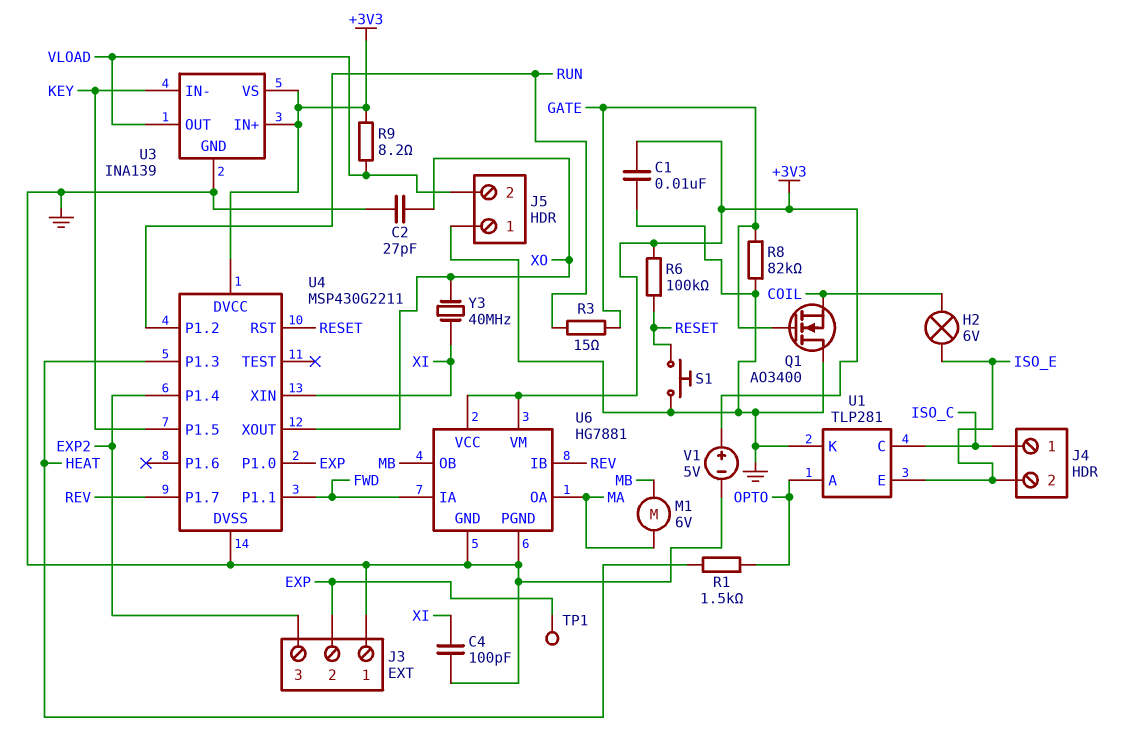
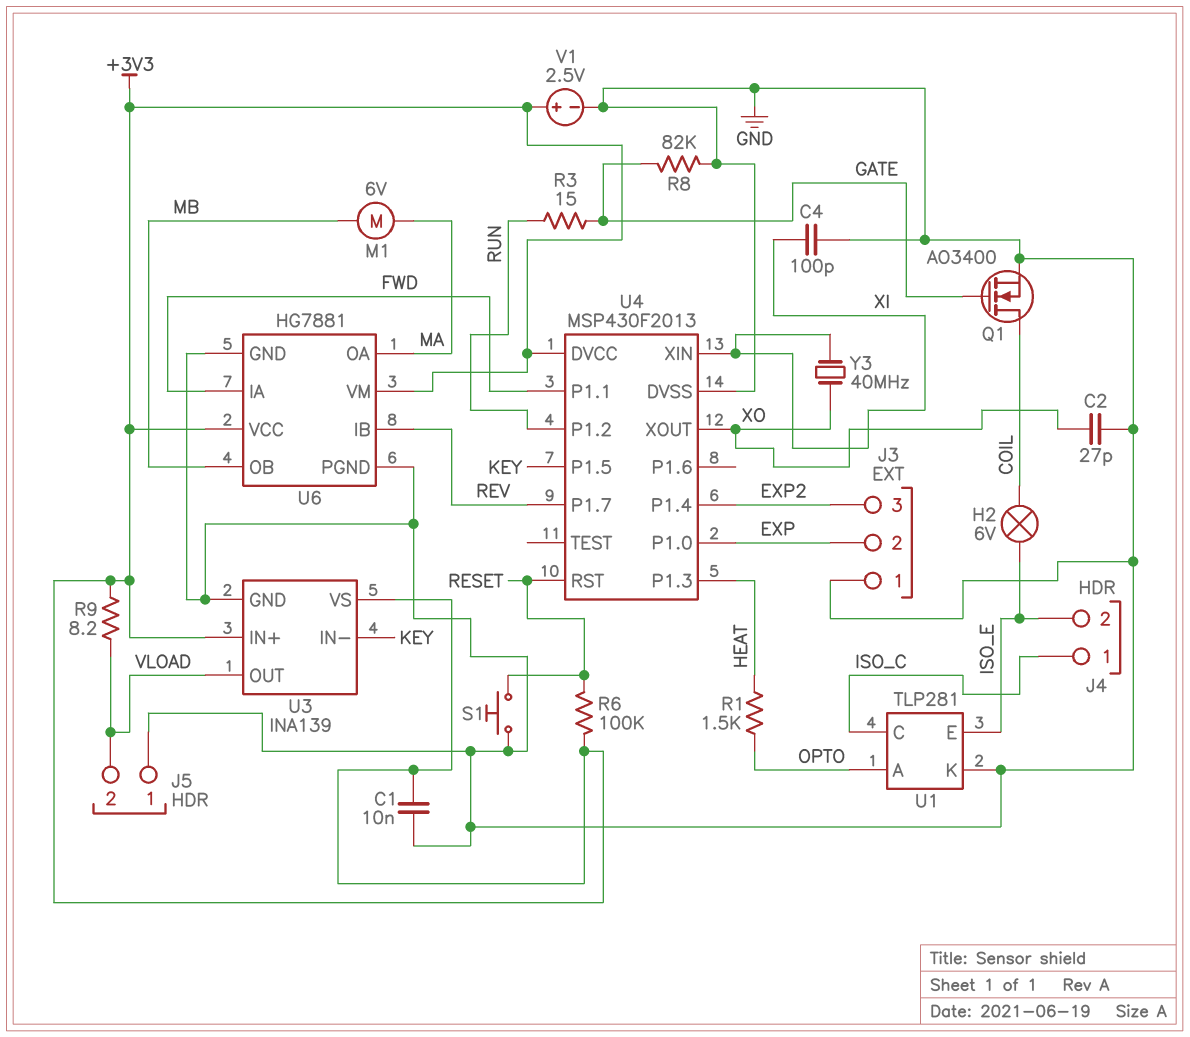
Q1: NMOS AO3400 (G GATE, D GND, S COIL) -> NMOS AO3400 (G GATE, D COIL, S GND)
TP1: test point (EXP) -> none
U4: MSP430G2211 -> MSP430F2013
V1: 5V (plus +3V3, minus GND) -> 2.5V (plus +3V3, minus GND)

